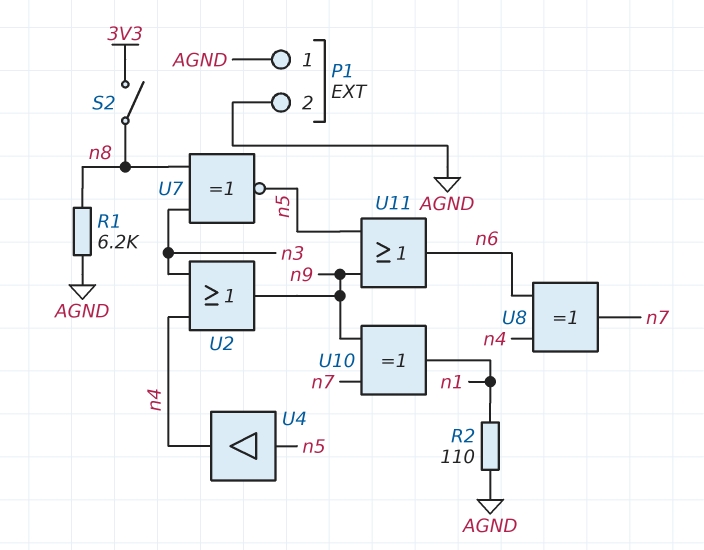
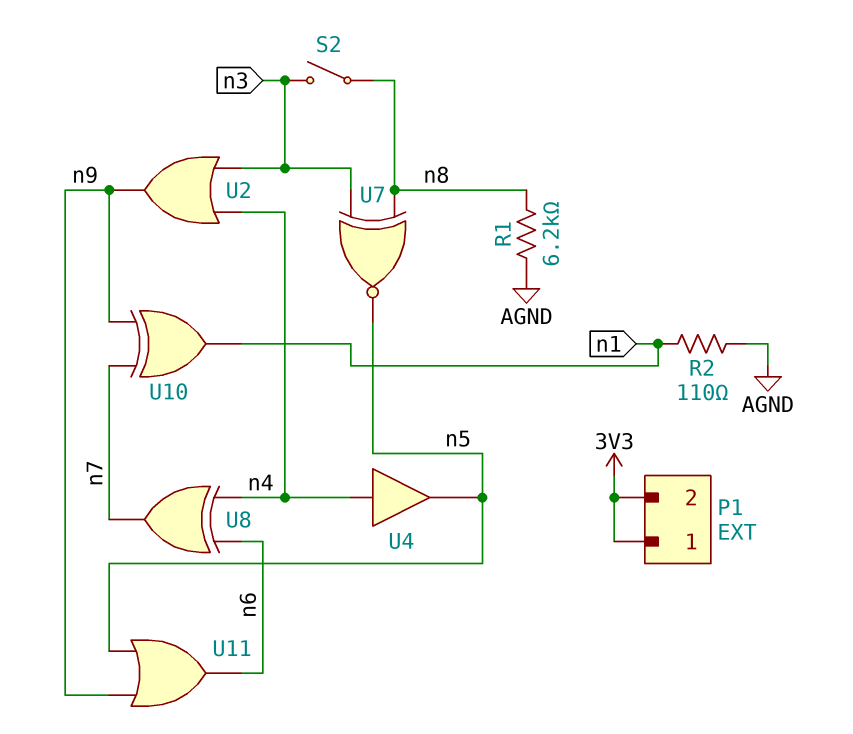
P1 pin 1: AGND -> 3V3
P1 pin 2: AGND -> 3V3
S2: switch (3V3, n8) -> switch (n3, n8)
U4: buffer (in n5, out n4) -> buffer (in n4, out n5)

